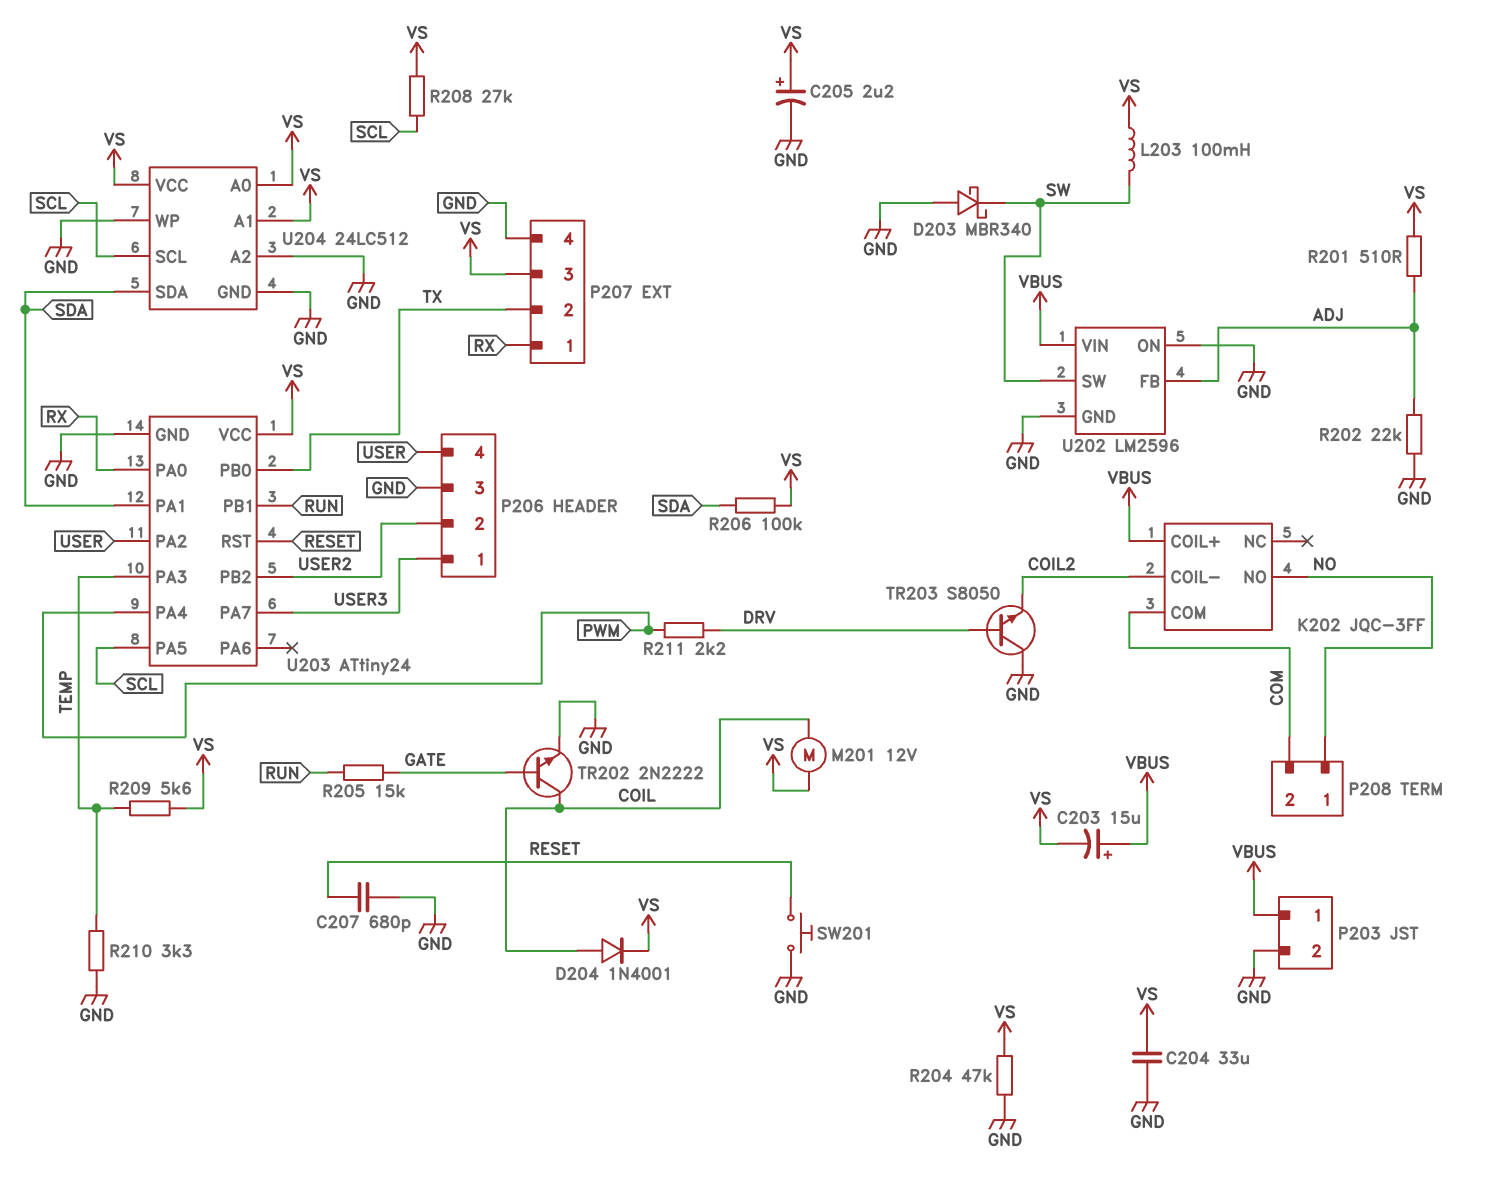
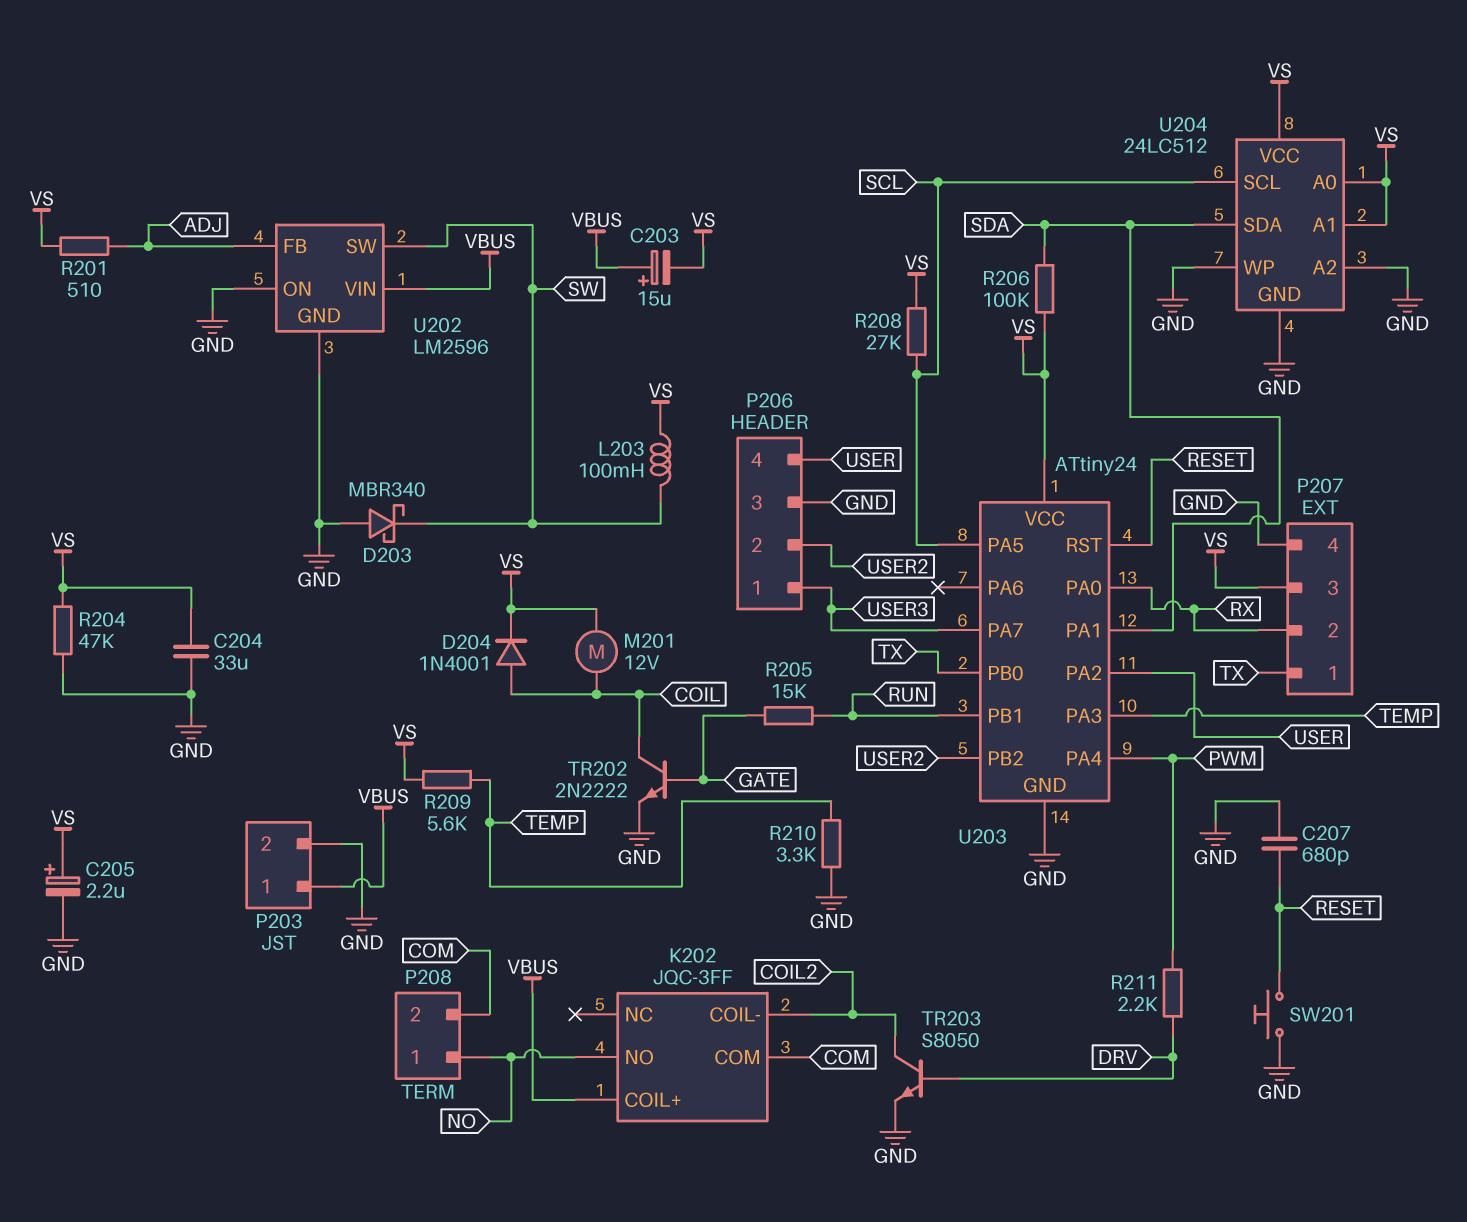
P207 pin 1: RX -> TX
P207 pin 2: TX -> RX
R202: 22k (ADJ, GND) -> none
TR203: NPN S8050 (B DRV, C GND, E COIL2) -> NPN S8050 (B DRV, C COIL2, E GND)

